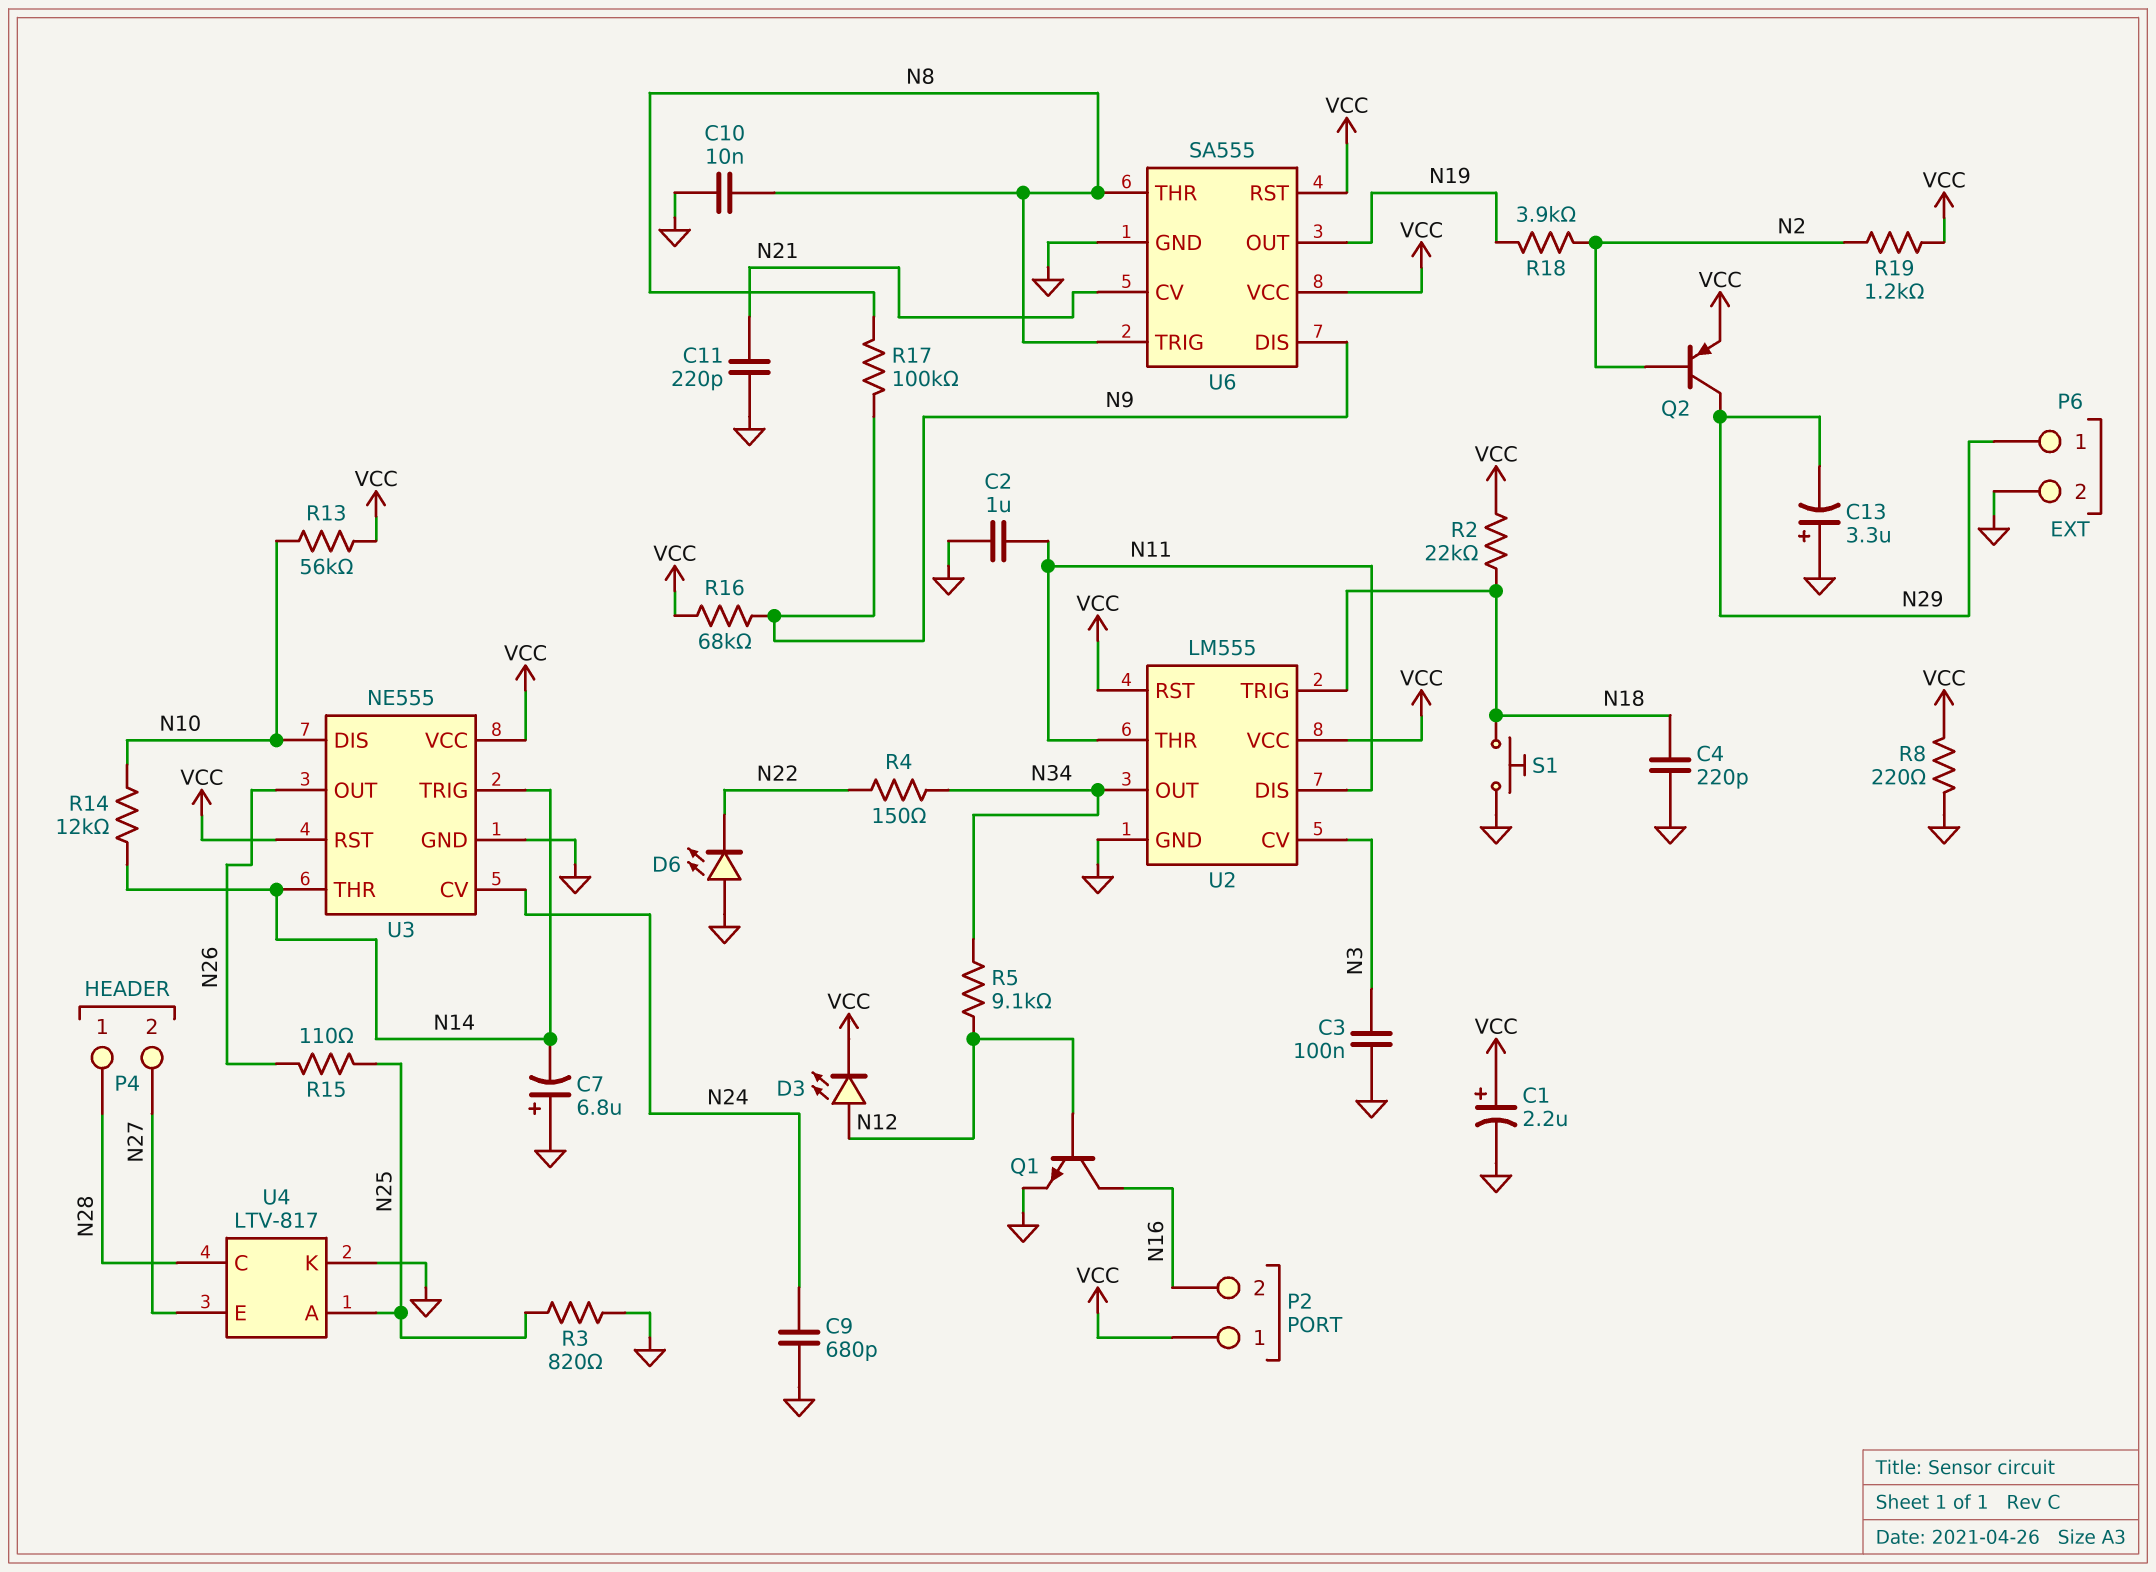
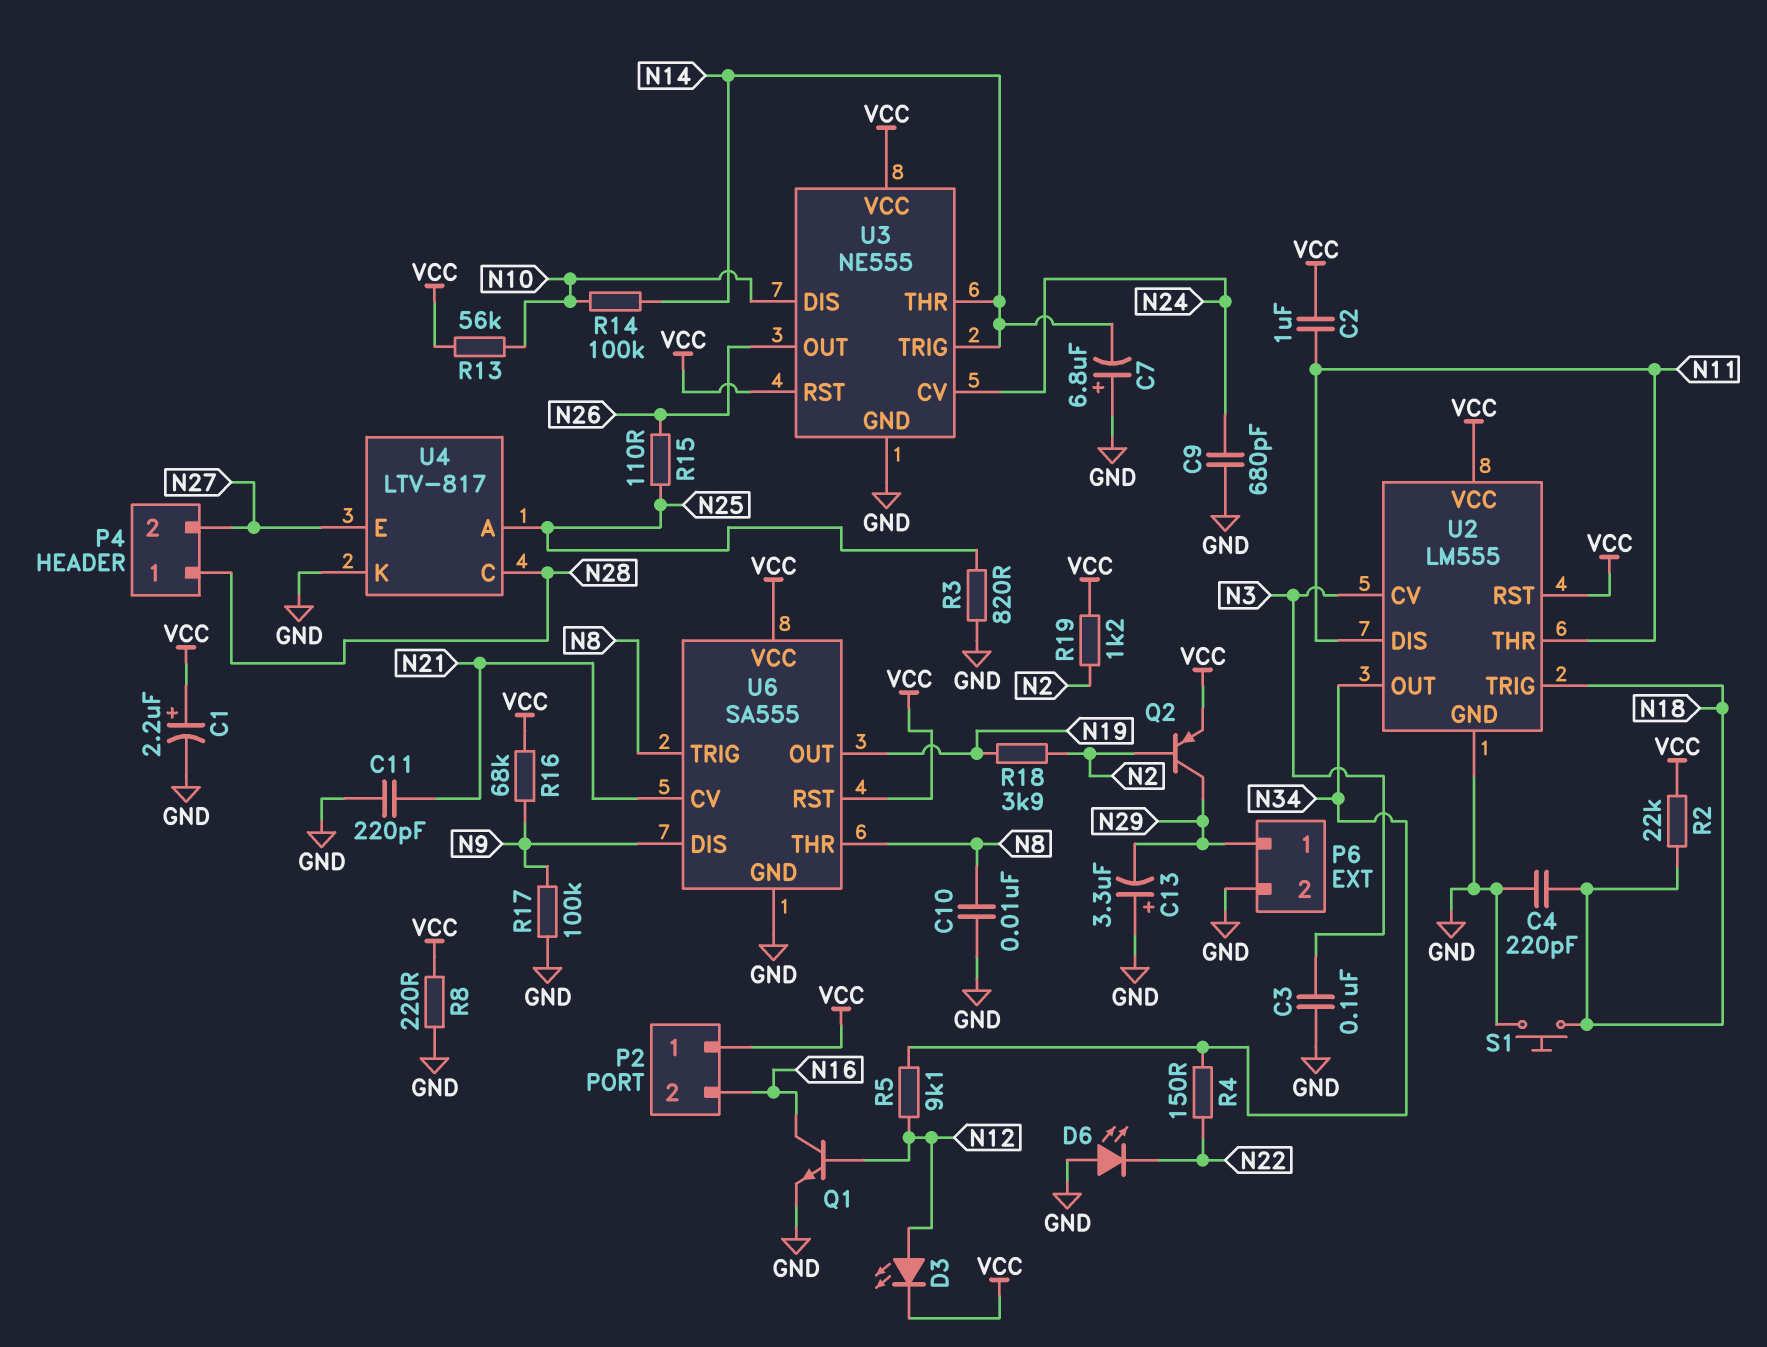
C2: 1uF (GND, N11) -> 1uF (N11, VCC)
R14: 12k (N10, N14) -> 100k (N10, N14)
R17: 100k (N8, N9) -> 100k (GND, N9)

